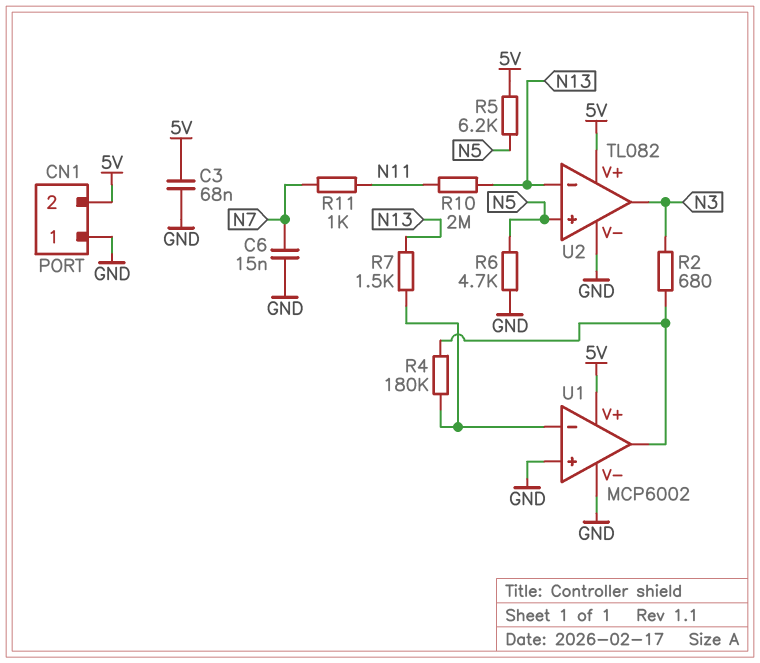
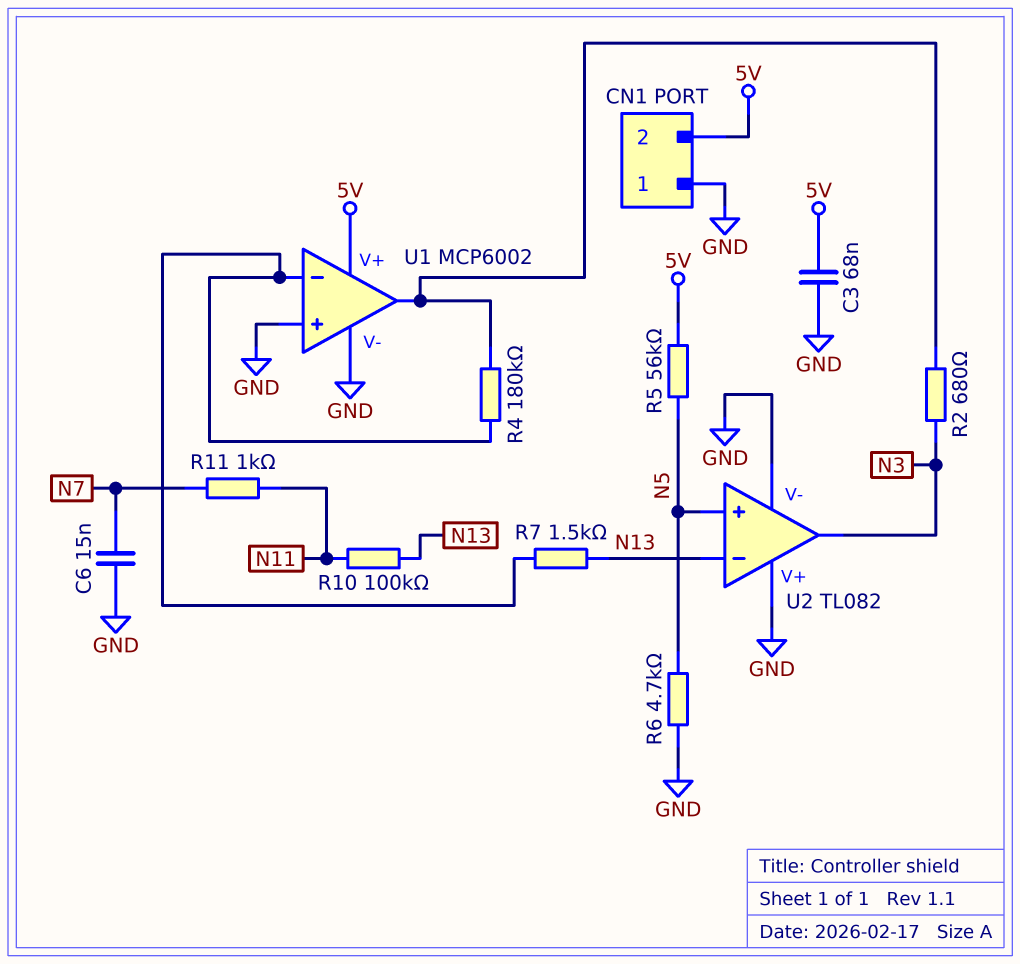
R5: 6.2k (5V, N5) -> 56k (5V, N5)
R10: 2M (N11, N13) -> 100k (N11, N13)
U2 pin V+: 5V -> GND

